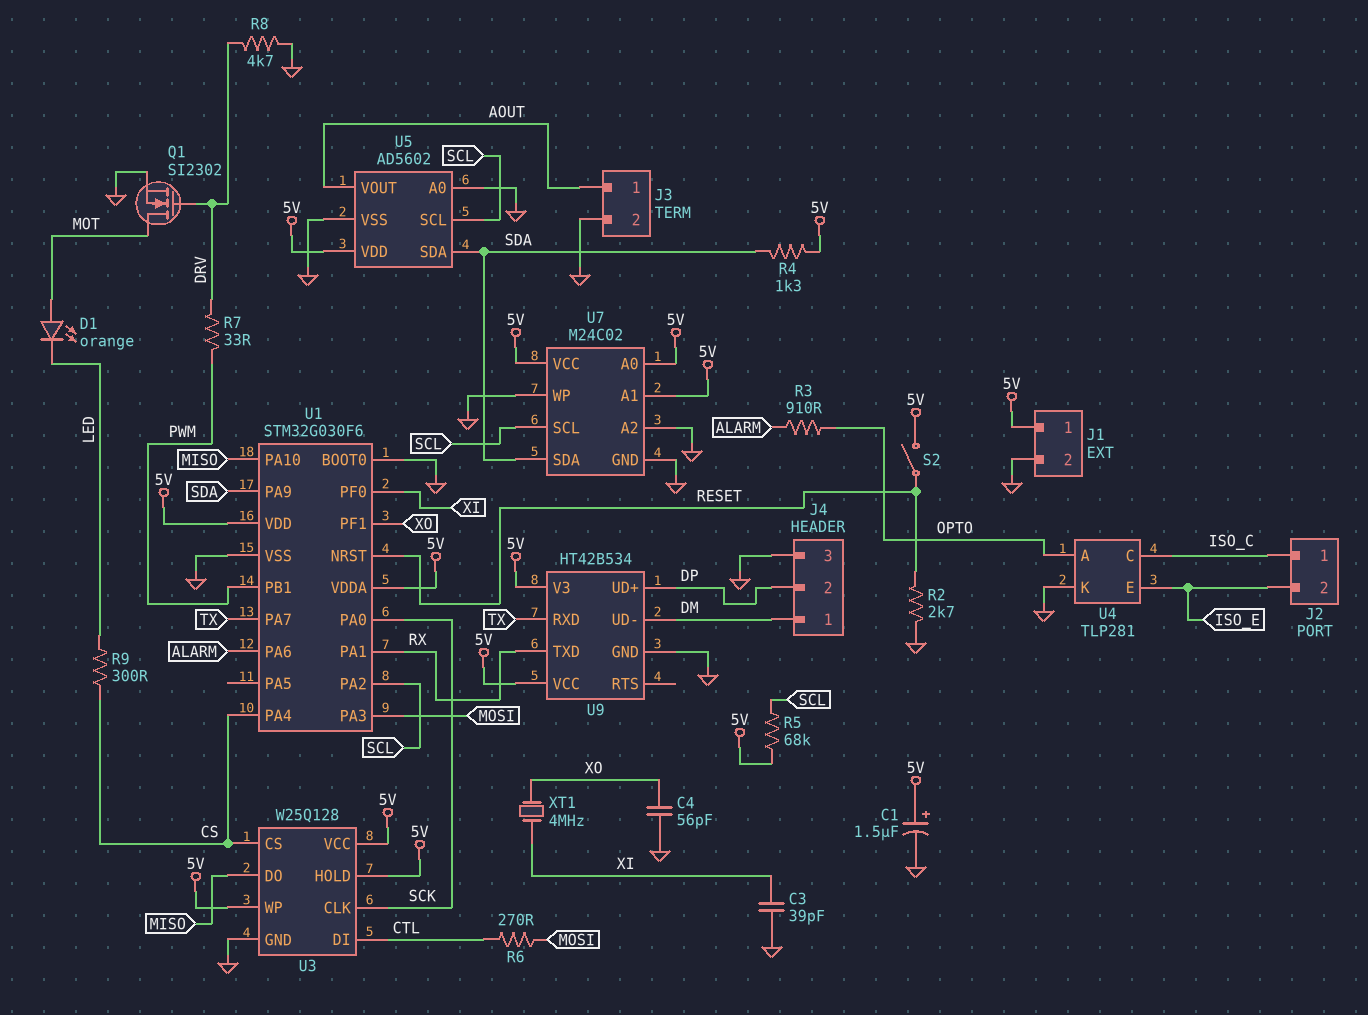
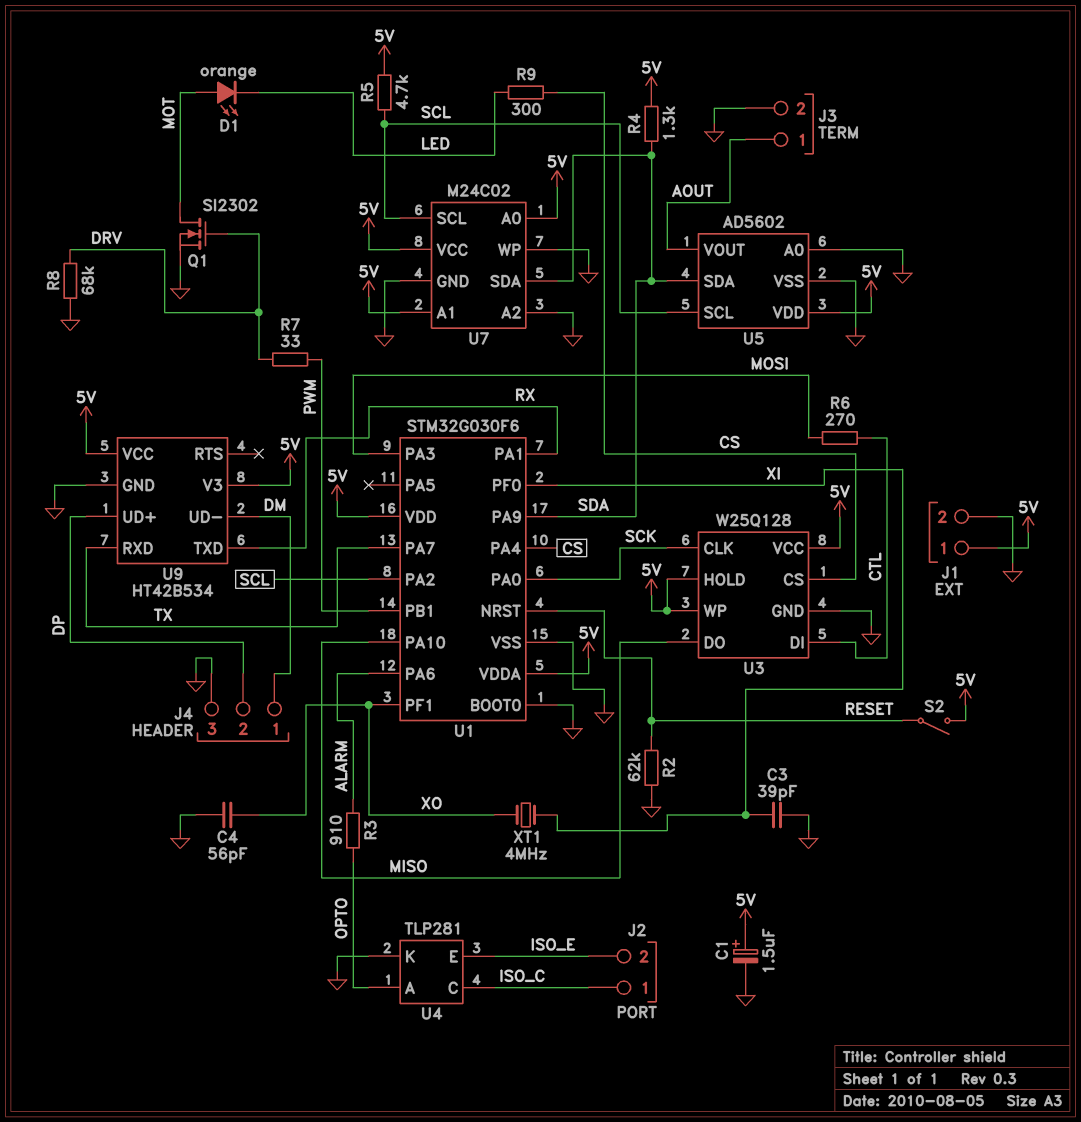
R2: 2.7k (GND, RESET) -> 62k (GND, RESET)
R5: 68k (5V, SCL) -> 4.7k (5V, SCL)
R8: 4.7k (DRV, GND) -> 68k (DRV, GND)

